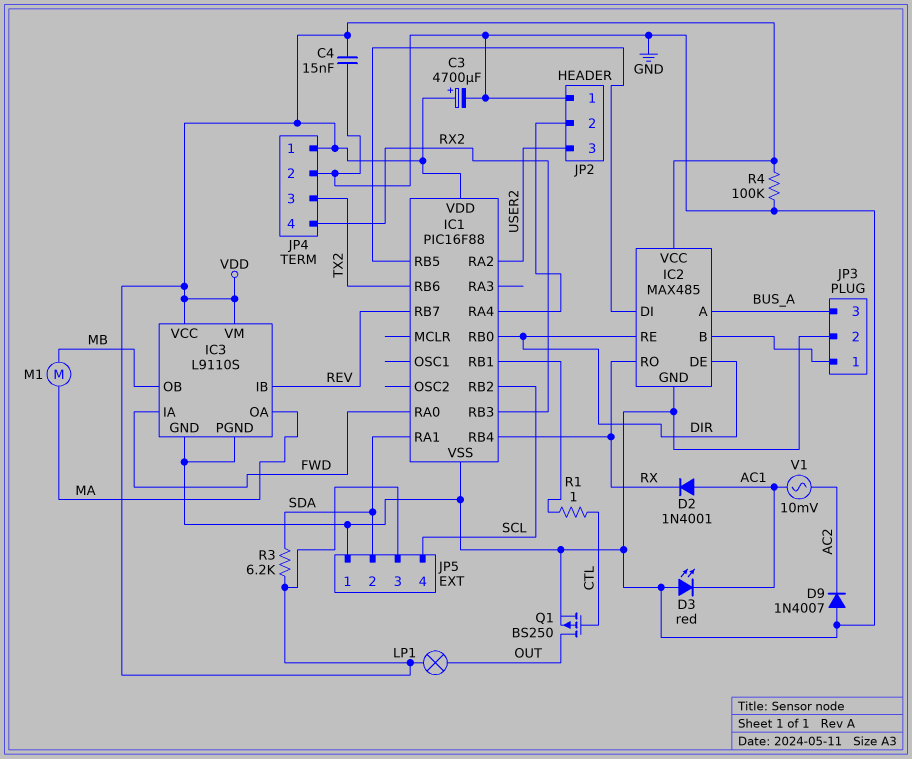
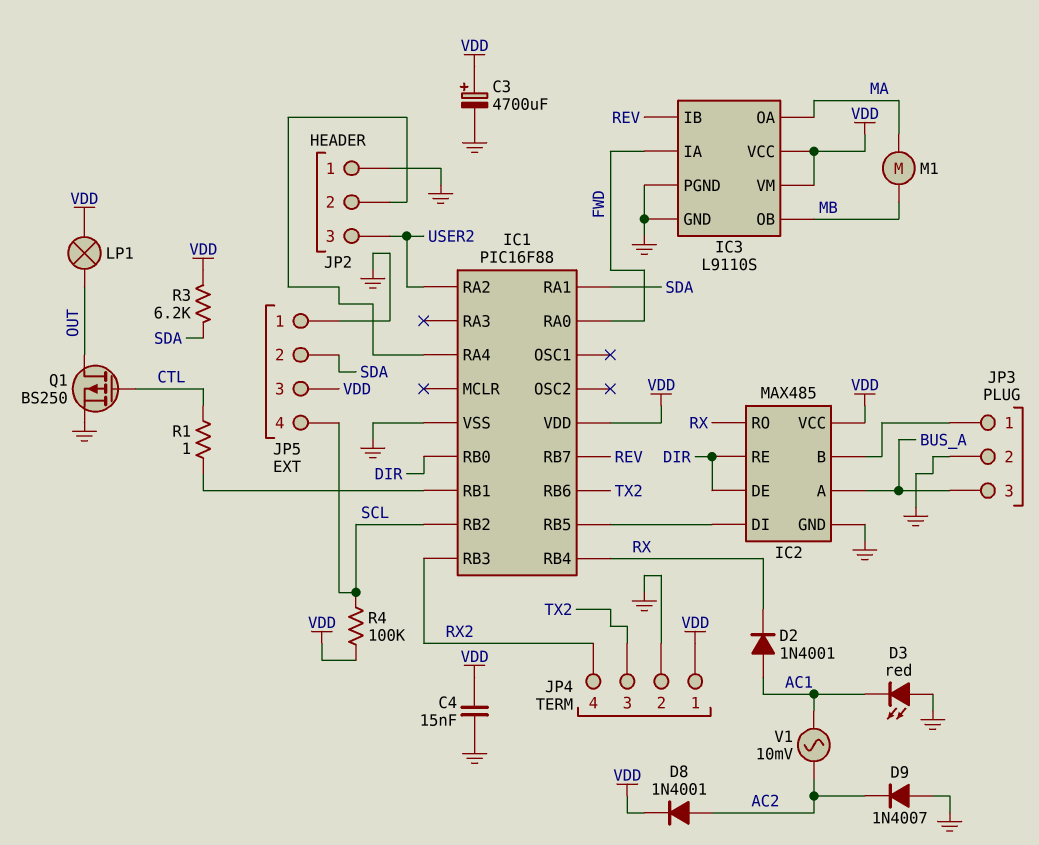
D8: none -> diode 1N4001 (A AC2, K VDD)
R4: 100k (GND, VDD) -> 100k (SCL, VDD)

